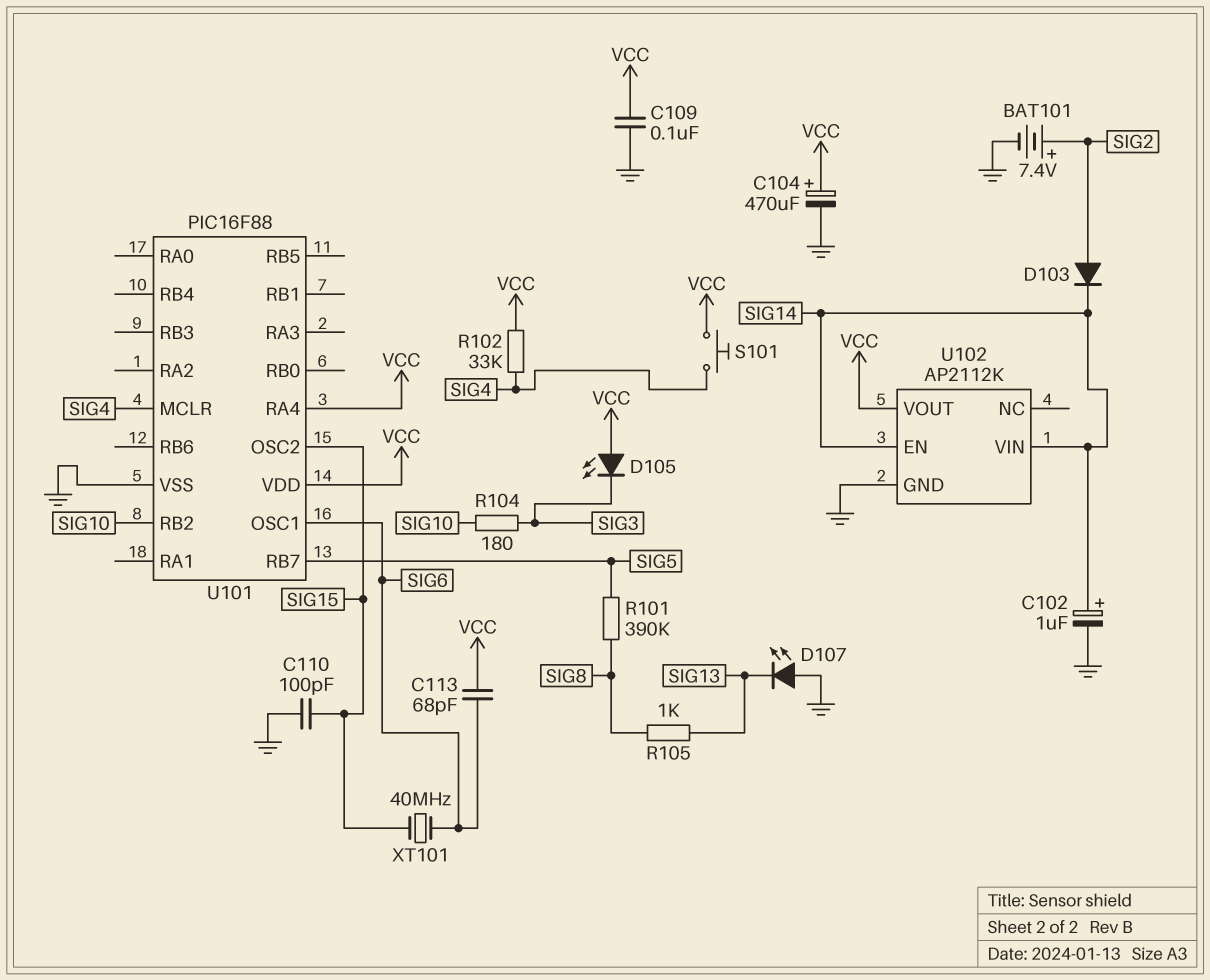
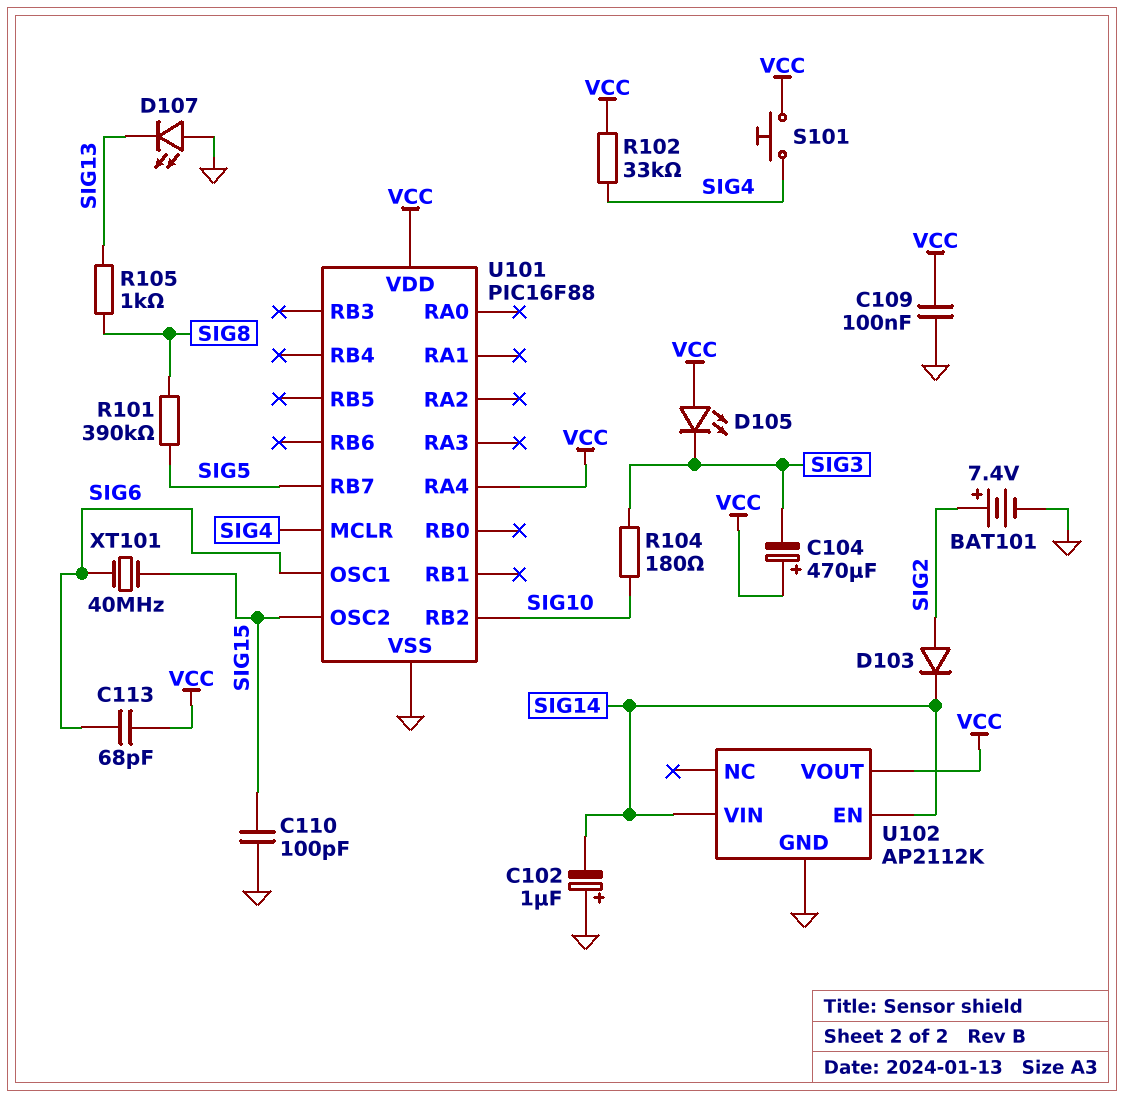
C102: 1uF (plus SIG14, minus GND) -> 1uF (plus GND, minus SIG14)
C104: 470uF (plus VCC, minus GND) -> 470uF (plus VCC, minus SIG3)

